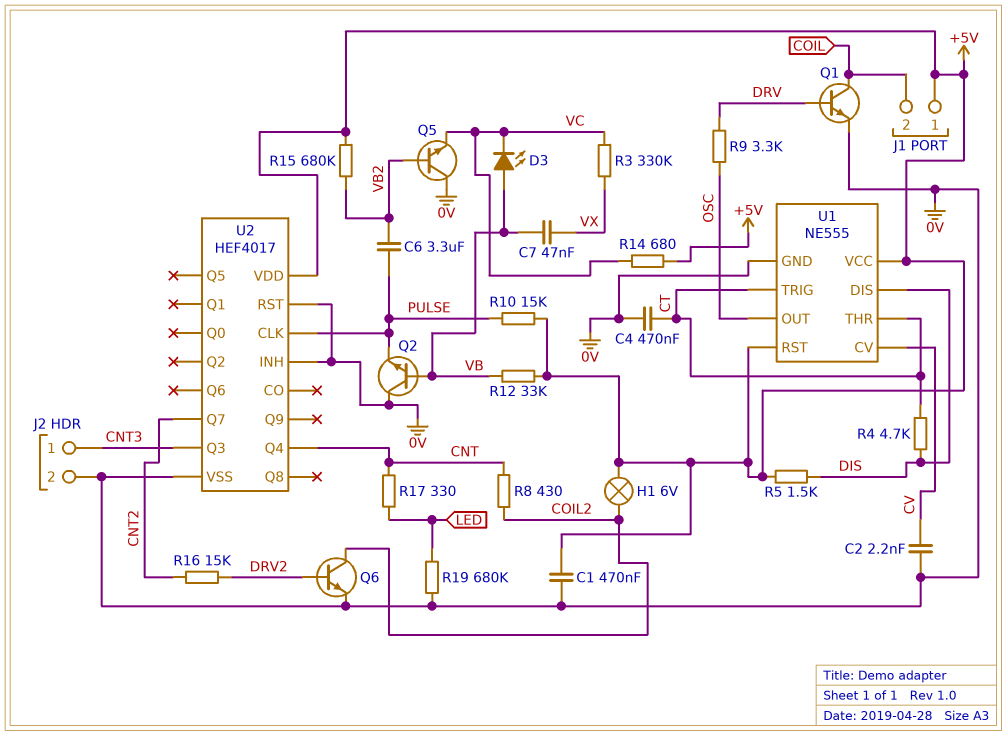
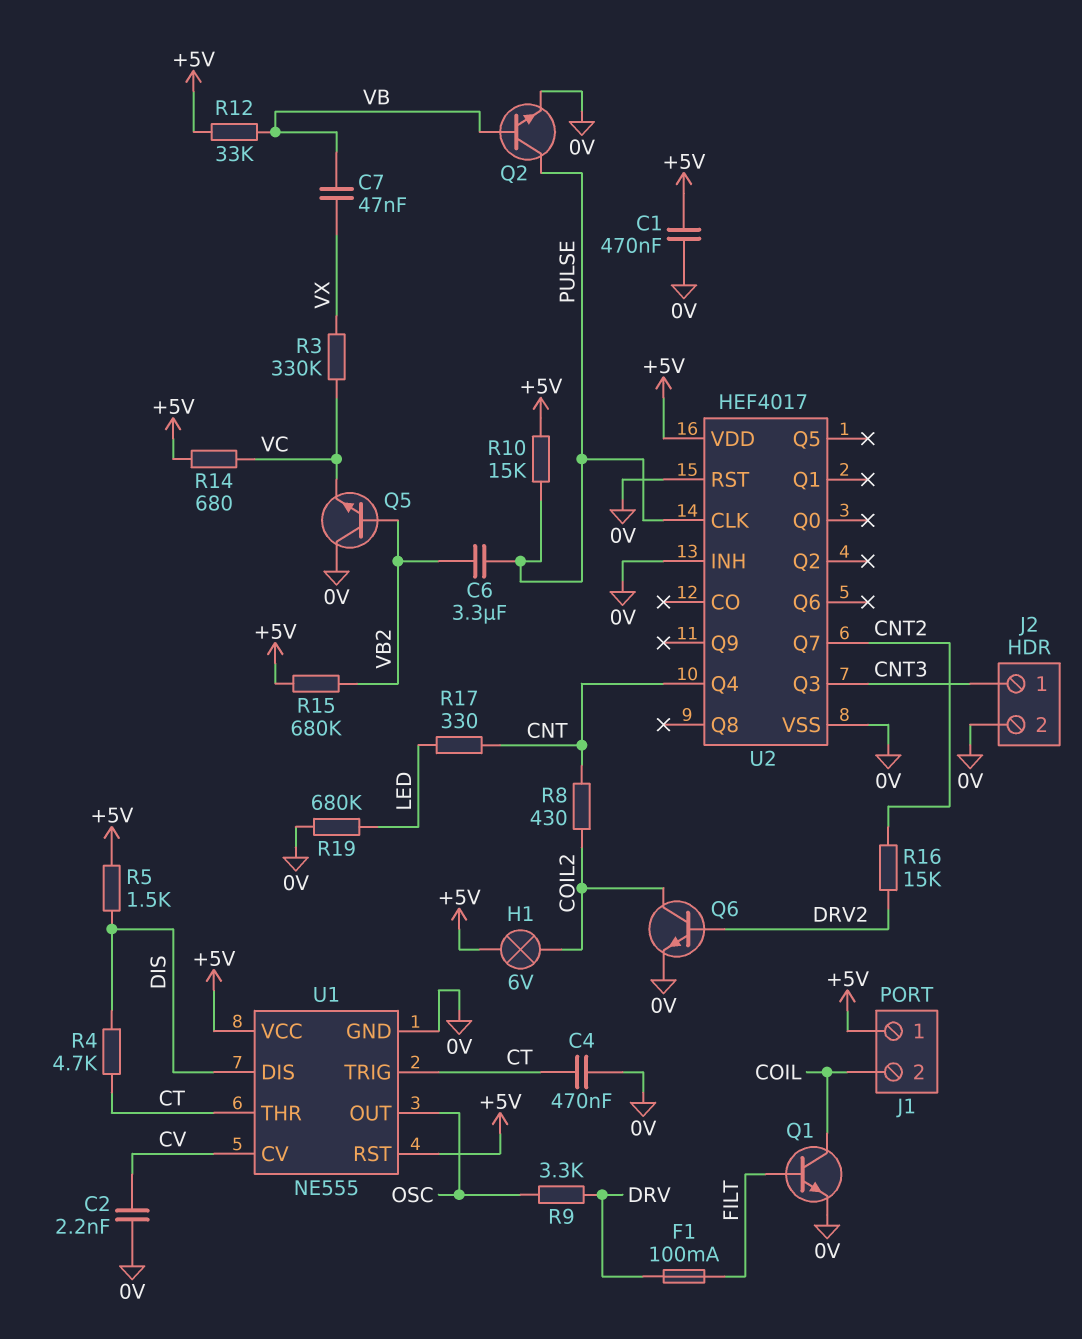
D3: LED (A VB, K VC) -> none
F1: none -> 100mA (DRV, FILT)
Q1: NPN (B DRV, C COIL, E 0V) -> NPN (B FILT, C COIL, E 0V)
Q2: NPN (B VB, C 0V, E PULSE) -> NPN (B VB, C PULSE, E 0V)

